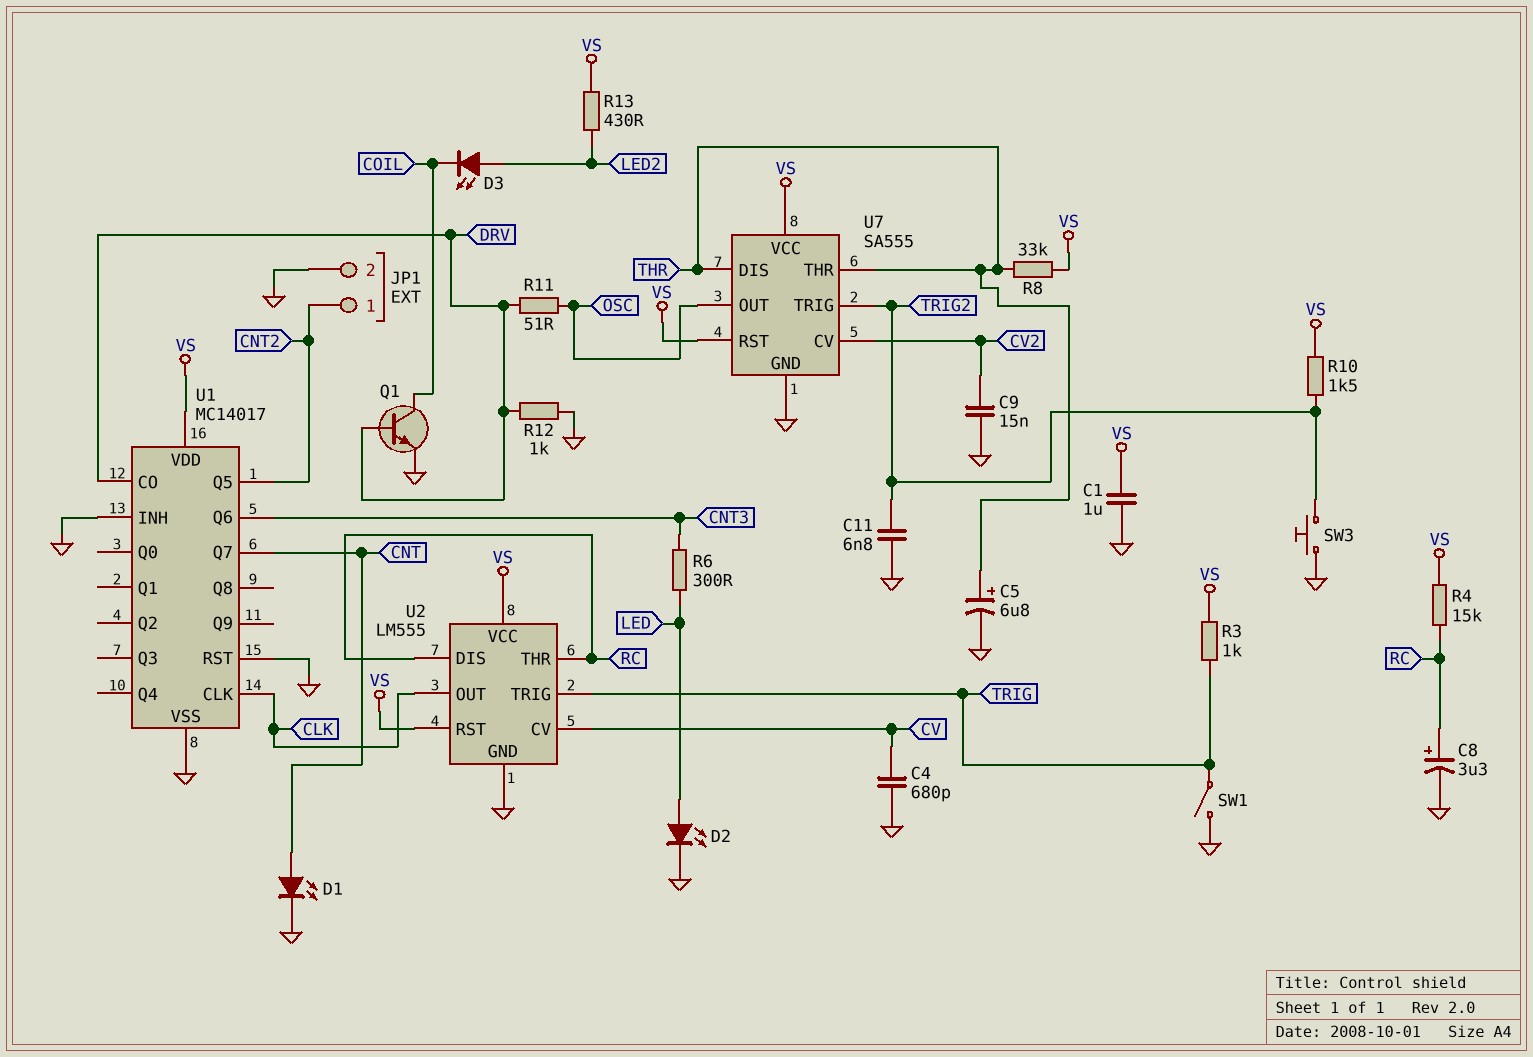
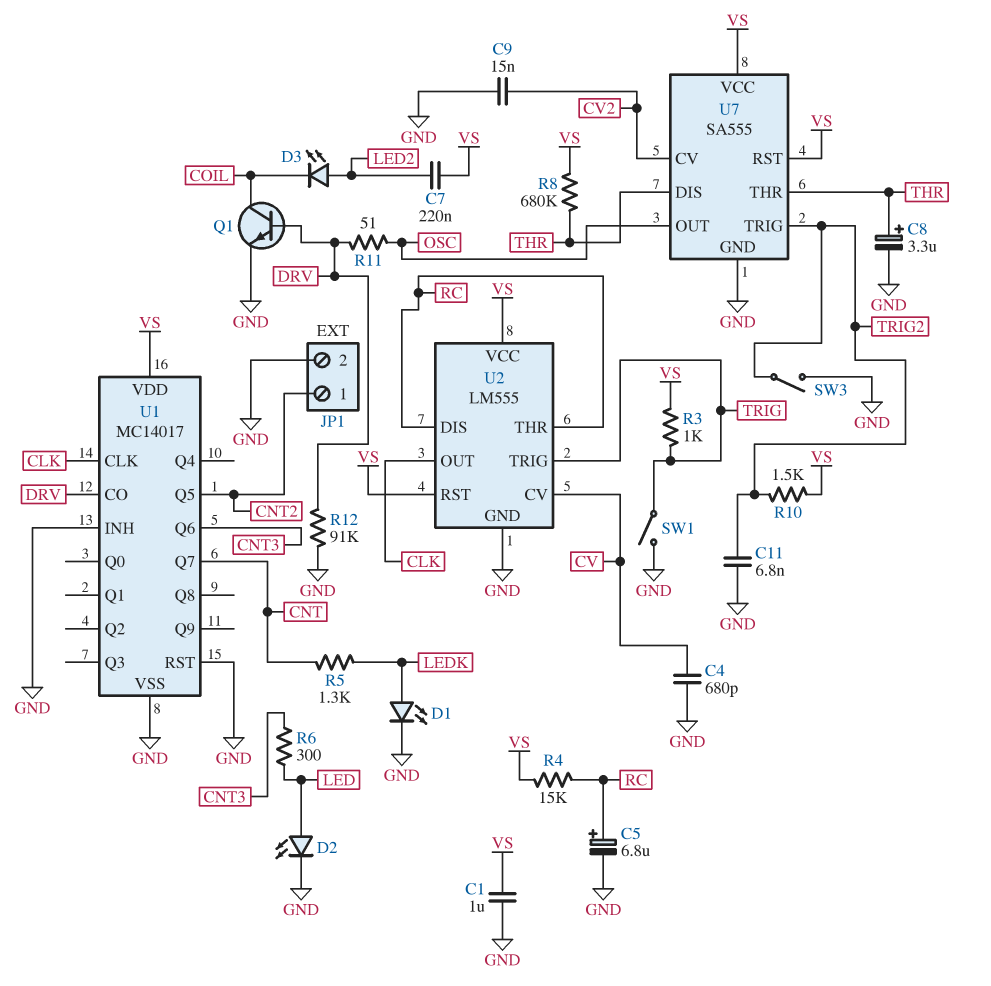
C5: 6.8uF (plus THR, minus GND) -> 6.8uF (plus RC, minus GND)
C7: none -> 220nF (LED2, VS)
C8: 3.3uF (plus RC, minus GND) -> 3.3uF (plus THR, minus GND)
D1: LED (A CNT, K GND) -> LED (A LEDK, K GND)
R5: none -> 1.3k (CNT, LEDK)
R8: 33k (THR, VS) -> 680k (THR, VS)
R12: 1k (DRV, GND) -> 91k (DRV, GND)
R13: 430 (LED2, VS) -> none
SW3: button (GND, TRIG2) -> switch (GND, TRIG2)

